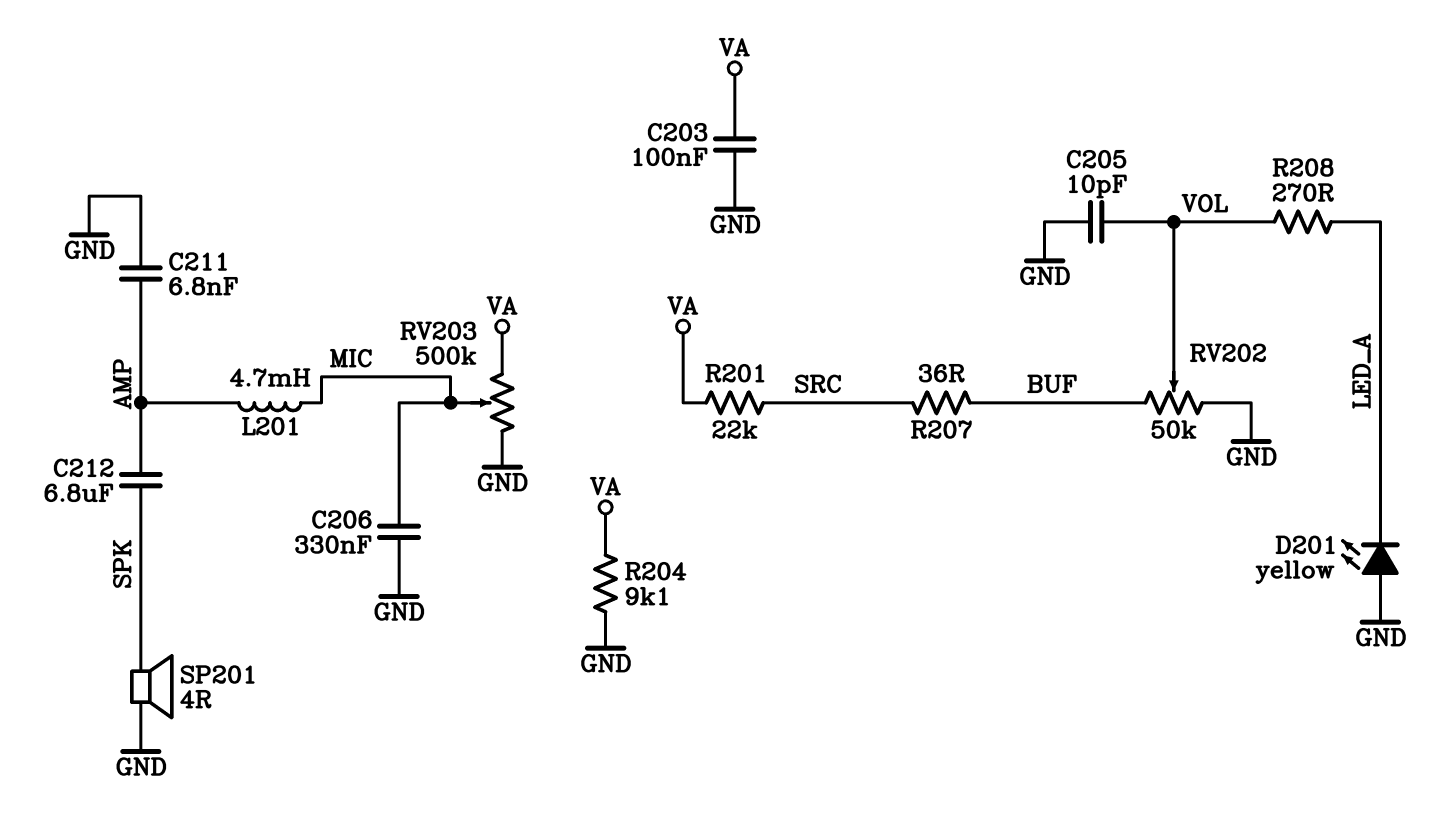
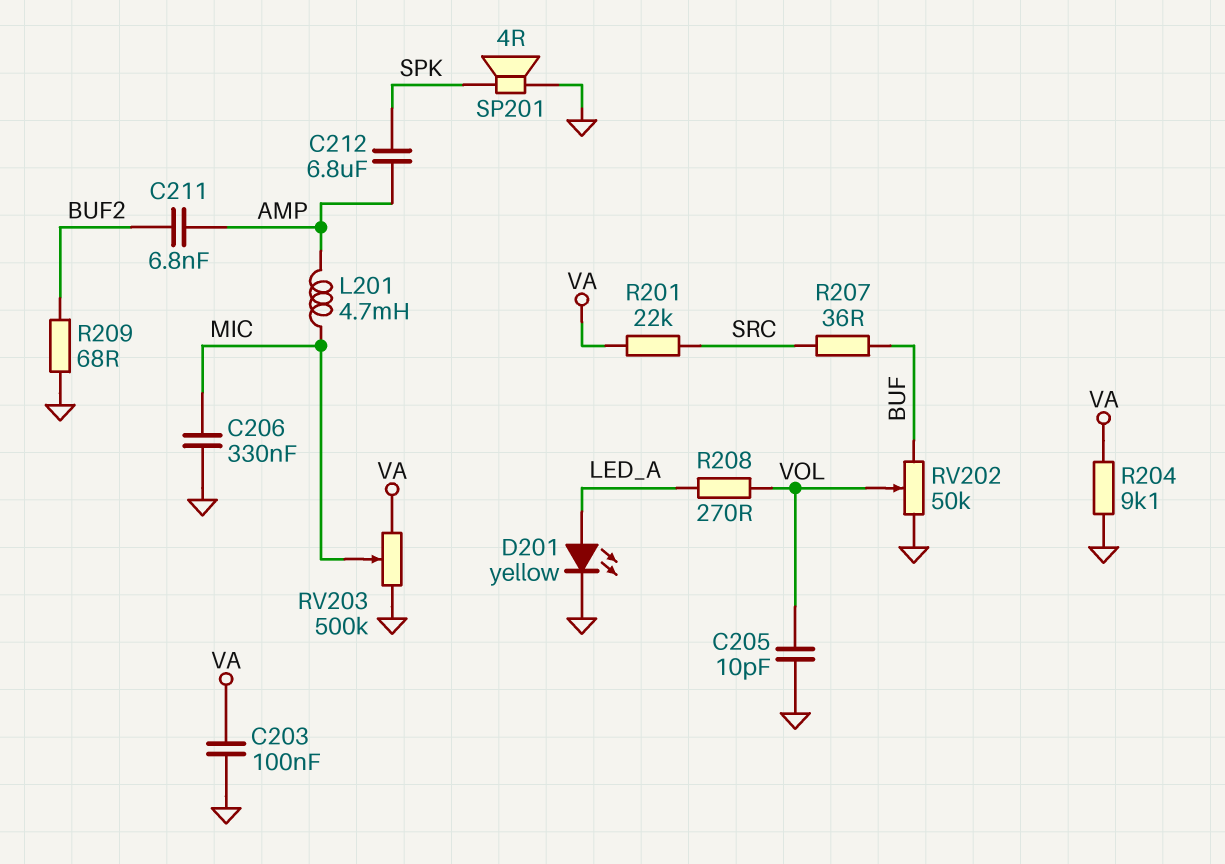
C211: 6.8nF (AMP, GND) -> 6.8nF (AMP, BUF2)
D201: LED yellow (A GND, K LED_A) -> LED yellow (A LED_A, K GND)
R209: none -> 68 (BUF2, GND)

